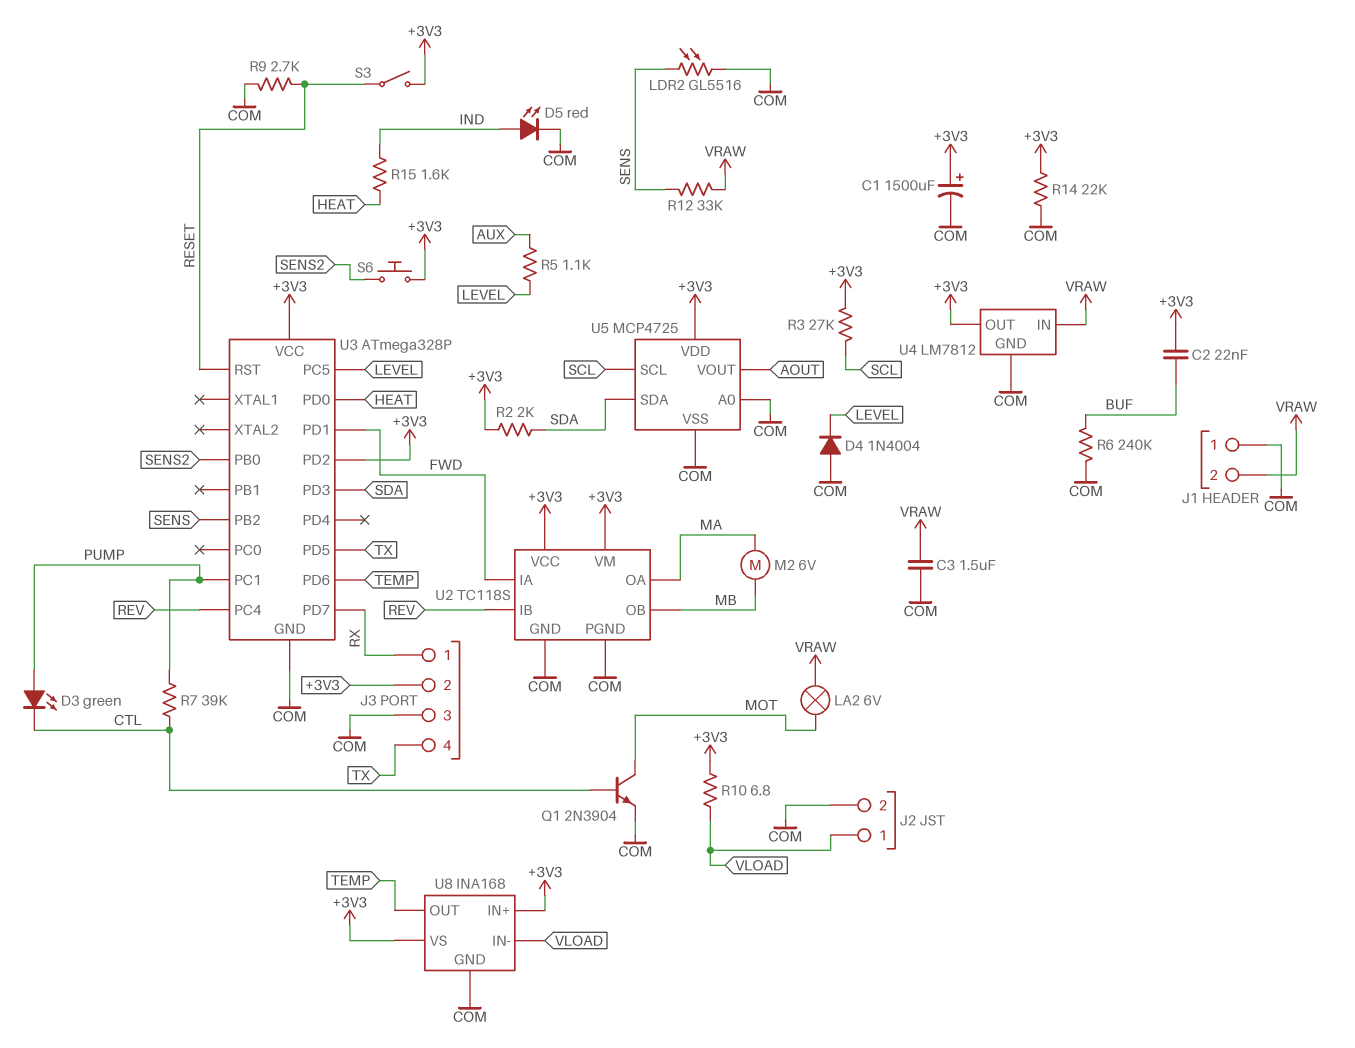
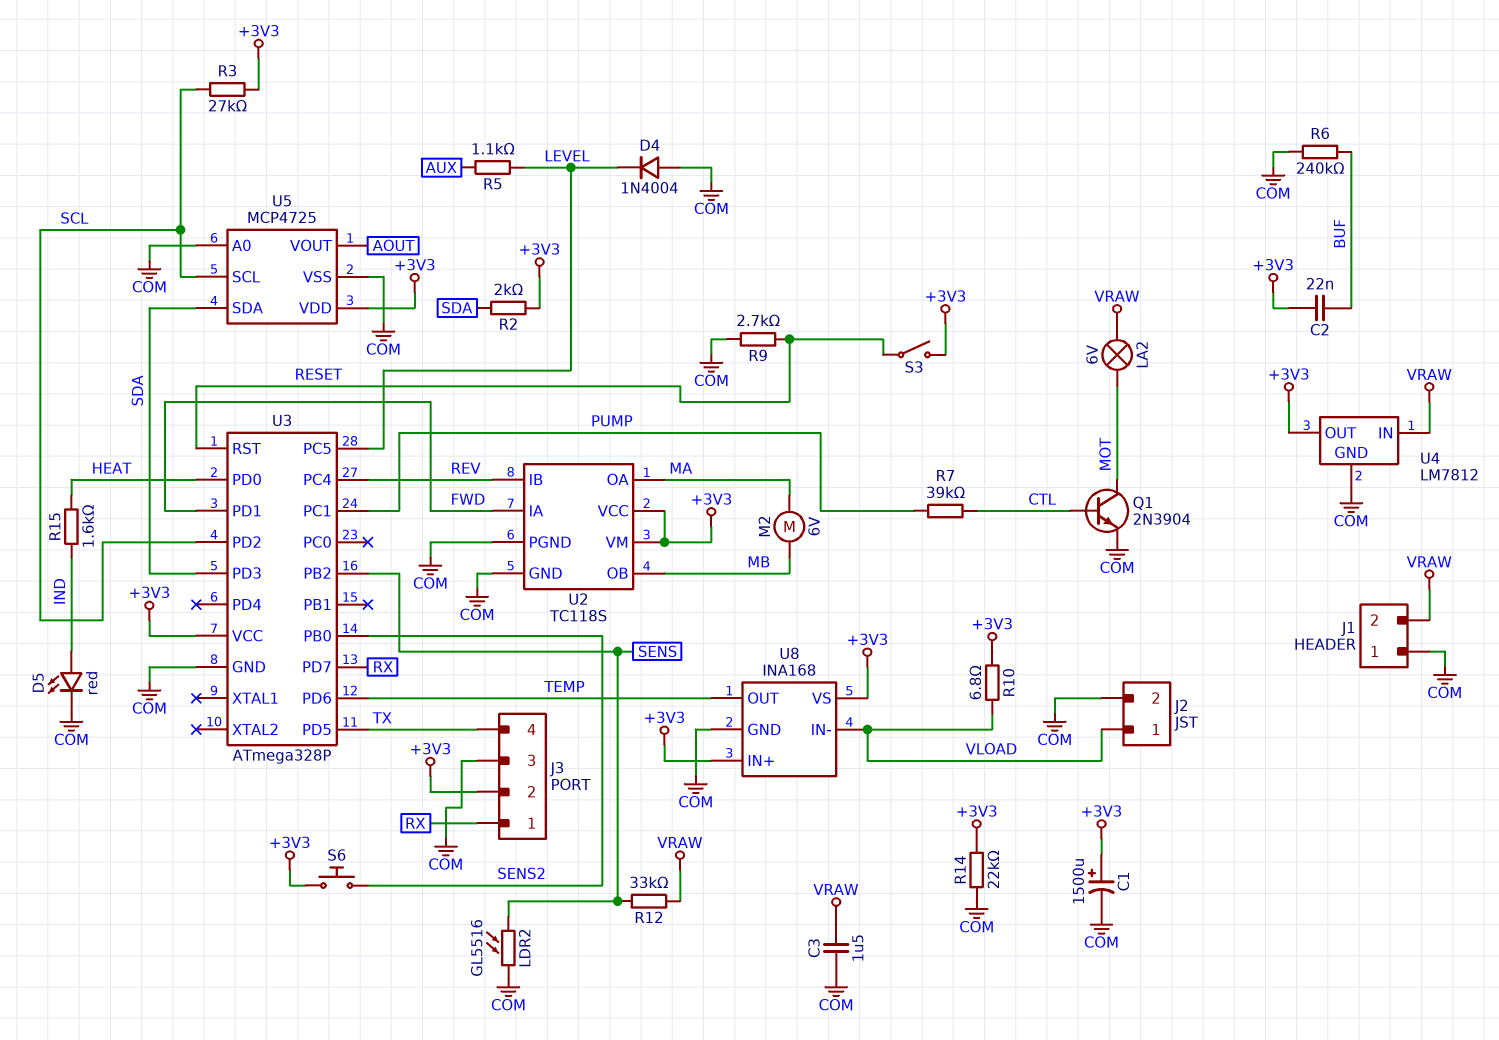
D3: LED green (A PUMP, K CTL) -> none
U3 pin PD2: +3V3 -> SCL

